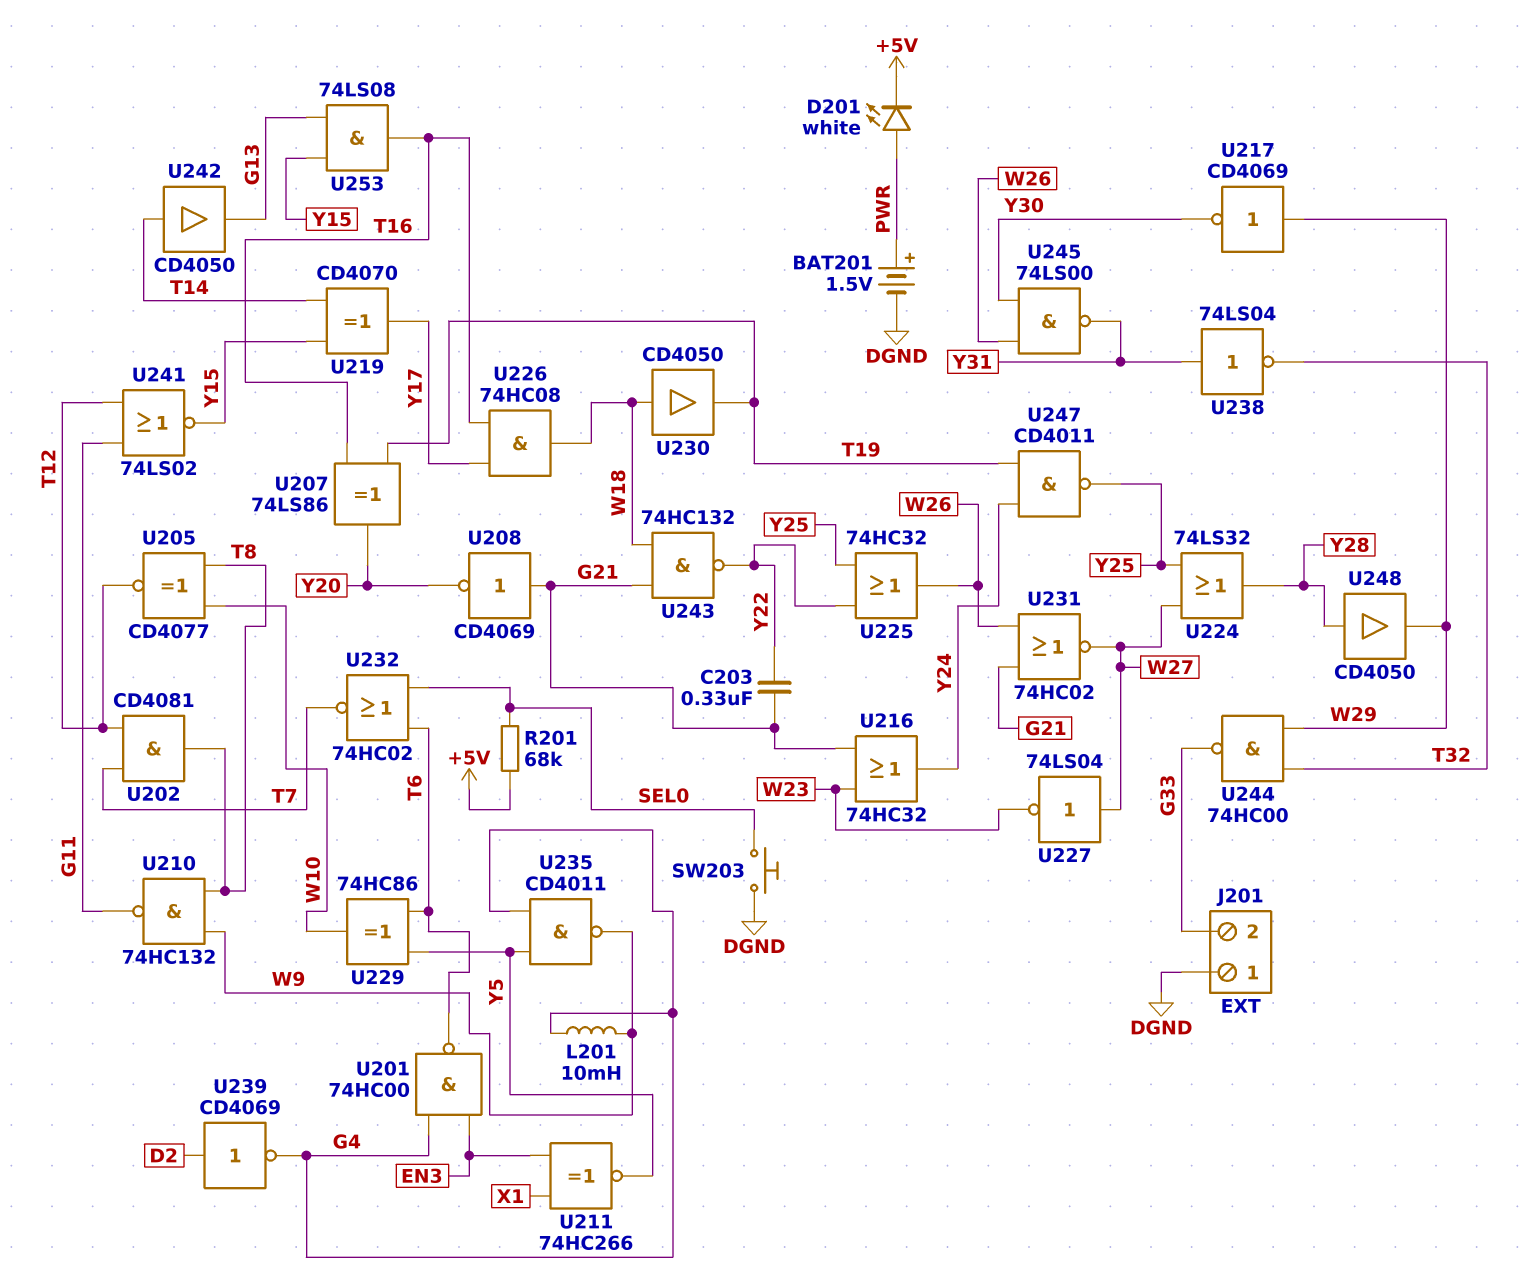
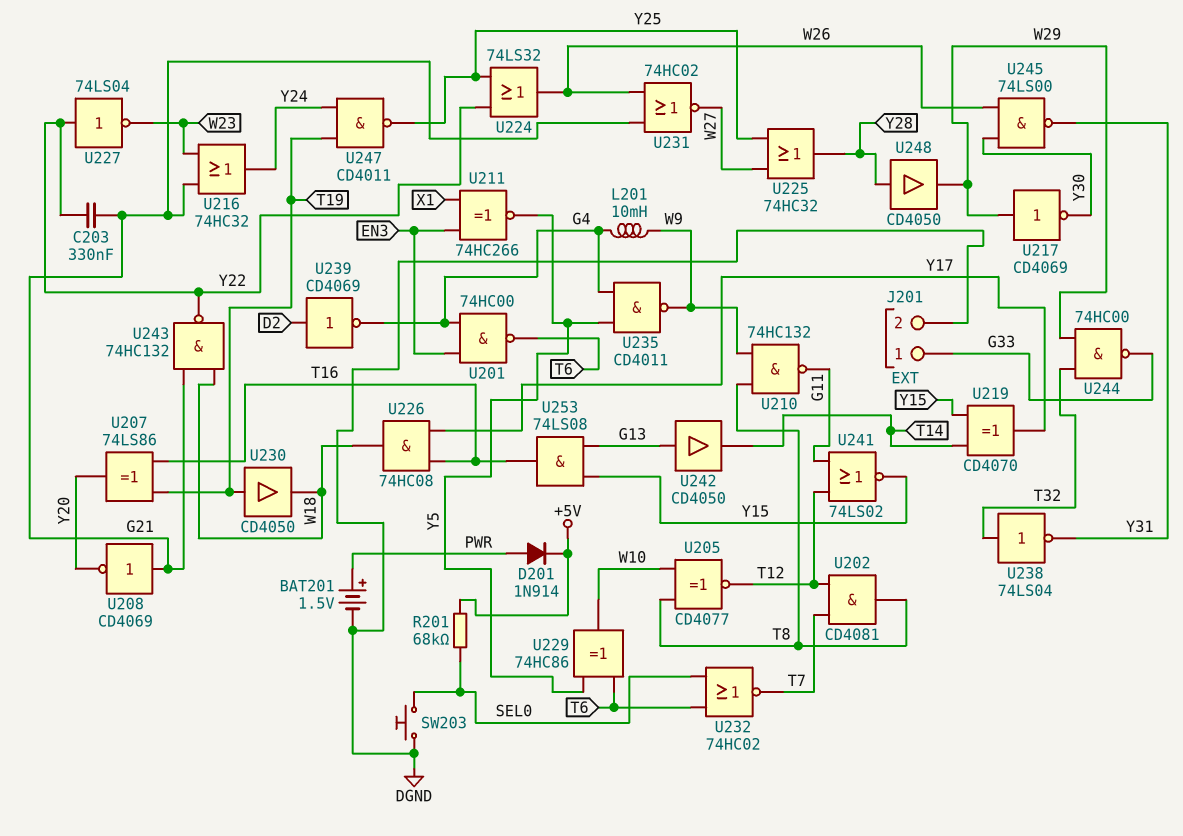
D201: LED white (A PWR, K +5V) -> diode 1N914 (A PWR, K +5V)
J201 pin 1: DGND -> G33
J201 pin 2: G33 -> DGND
U224: OR 74LS32 (in W27, in Y25, out Y28) -> OR 74LS32 (in Y22, in Y25, out W26)
U225: OR 74HC32 (in Y22, in Y25, out W26) -> OR 74HC32 (in W27, in Y25, out Y28)
U227: NOT 74LS04 (in W27, out W23) -> NOT 74LS04 (in Y22, out W23)
U230: buffer CD4050 (in W18, out T19) -> buffer CD4050 (in T19, out W18)
U238: NOT 74LS04 (in Y31, out T32) -> NOT 74LS04 (in T32, out Y31)
U242: buffer CD4050 (in T14, out G13) -> buffer CD4050 (in G13, out T14)

